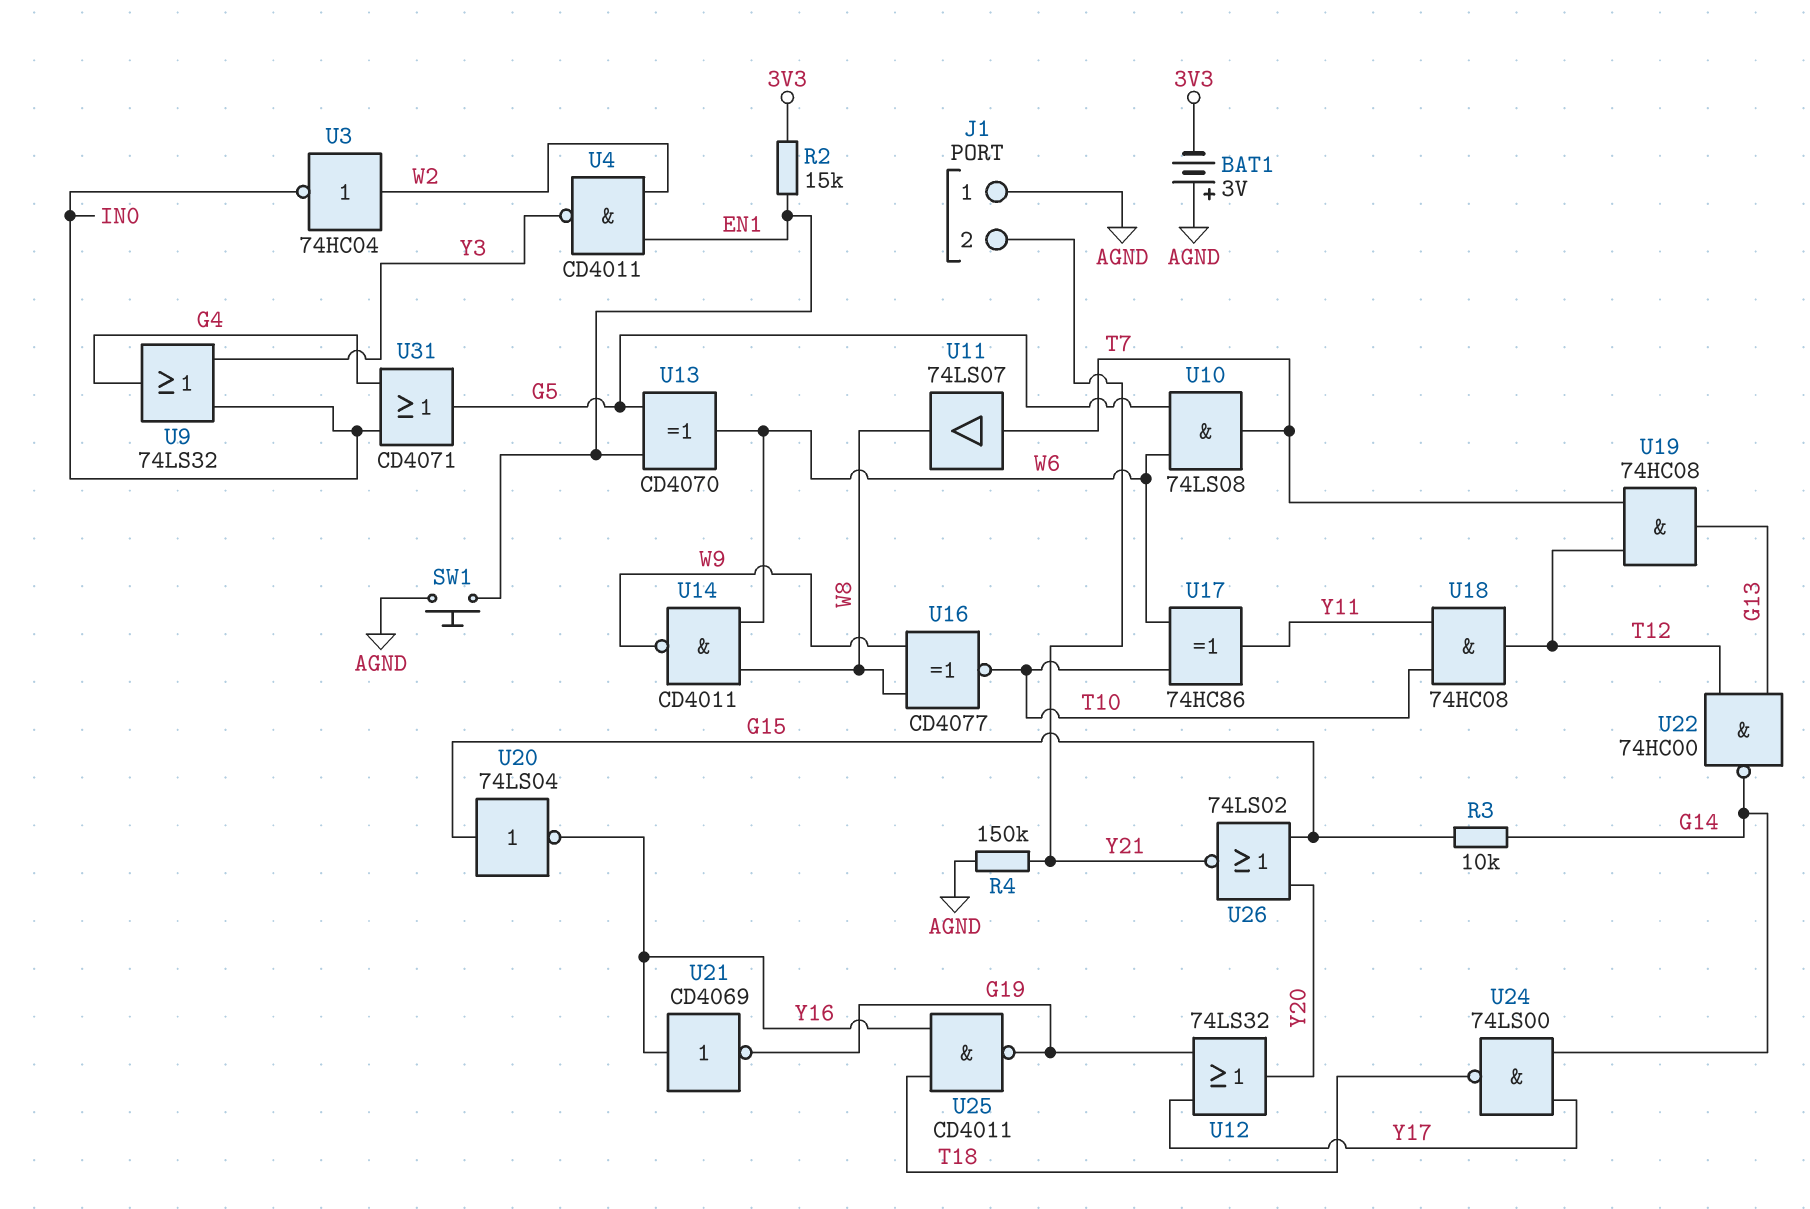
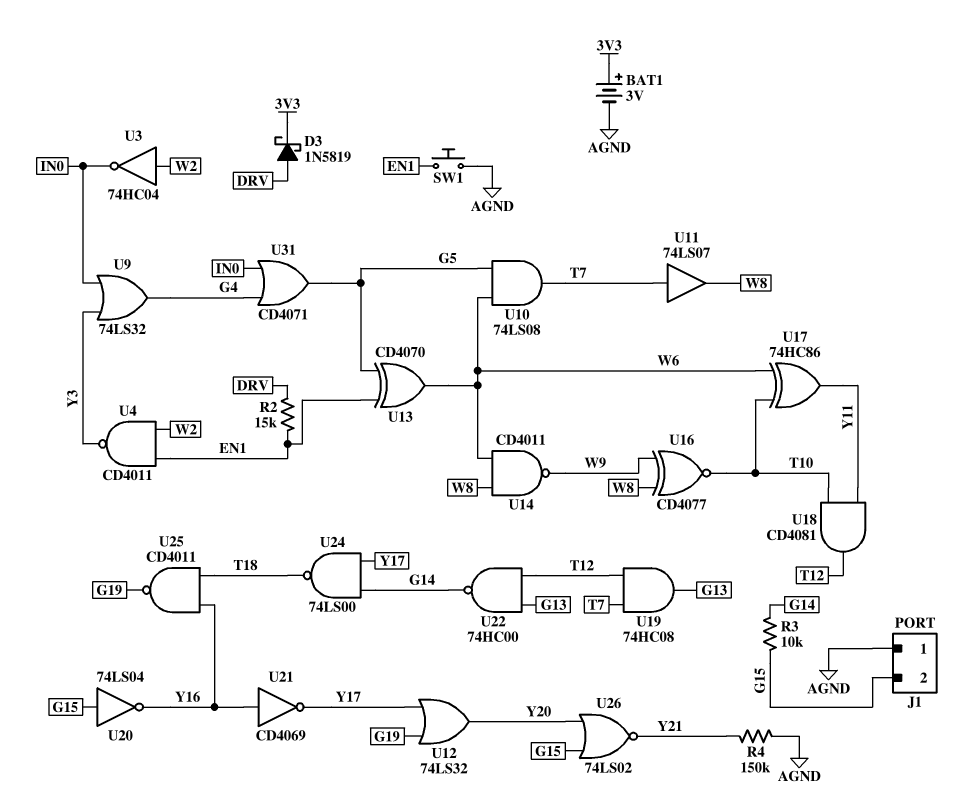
BAT1: 3V (plus AGND, minus 3V3) -> 3V (plus 3V3, minus AGND)
D3: none -> schottky 1N5819 (A DRV, K 3V3)
J1 pin 2: Y21 -> G15
R2: 15k (3V3, EN1) -> 15k (DRV, EN1)
U18: AND 74HC08 (in T10, in Y11, out T12) -> AND CD4081 (in T10, in Y11, out T12)
U21: NOT CD4069 (in Y16, out G19) -> NOT CD4069 (in Y16, out Y17)

